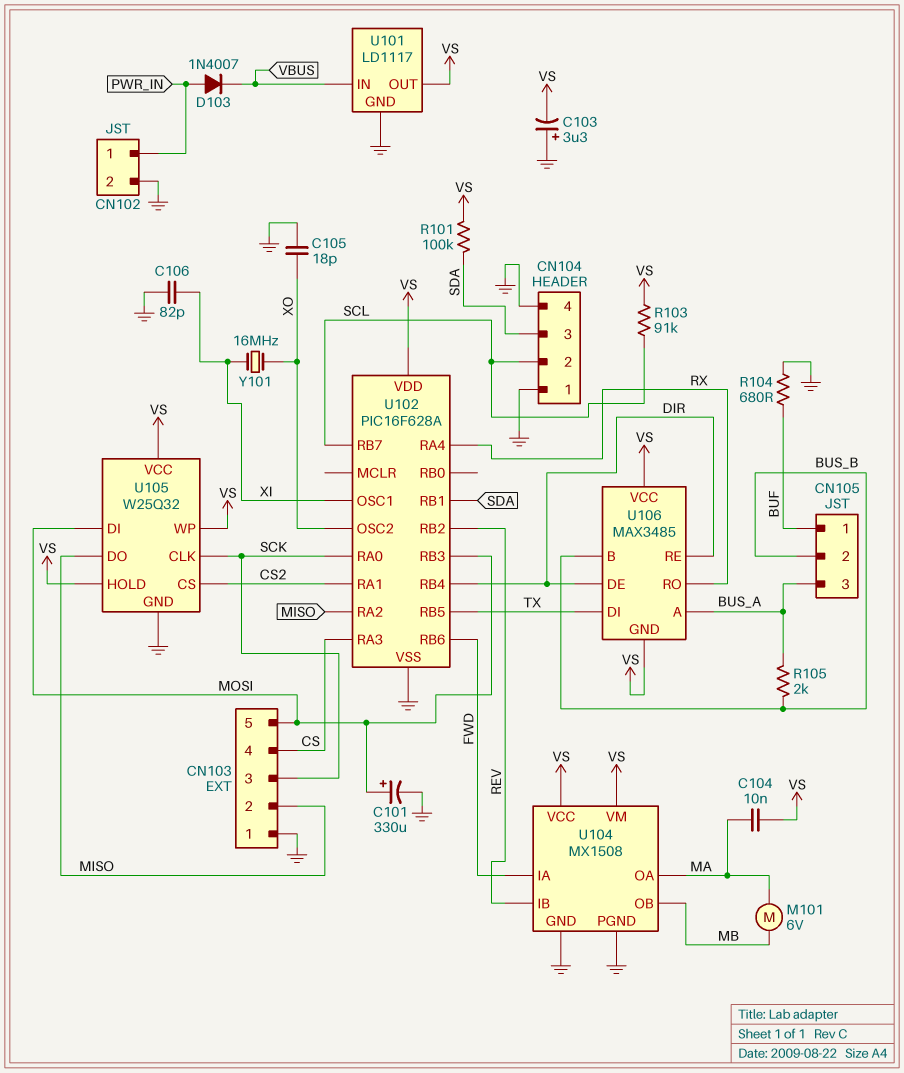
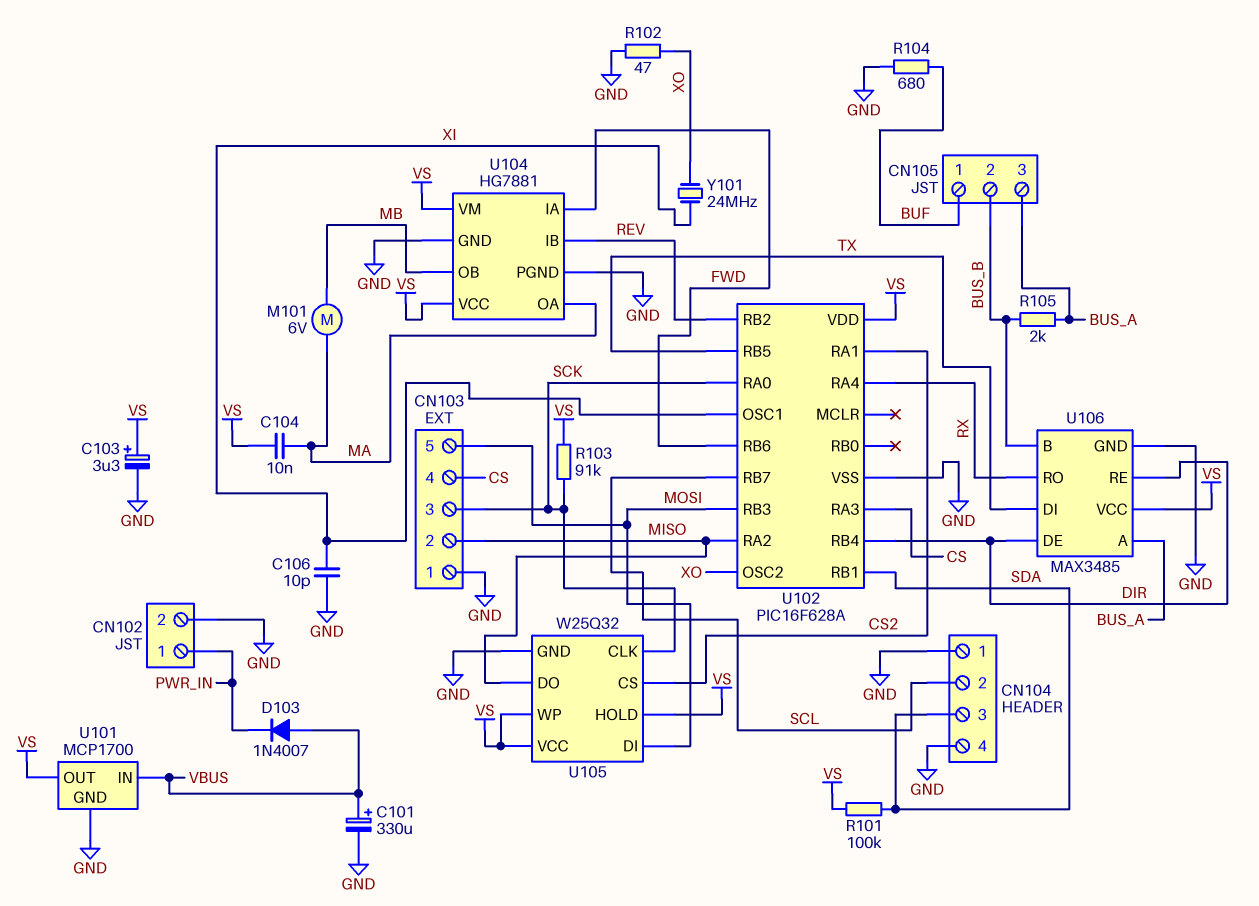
C101: 330uF (plus MOSI, minus GND) -> 330uF (plus VBUS, minus GND)
C103: 3.3uF (plus GND, minus VS) -> 3.3uF (plus VS, minus GND)
C105: 18pF (GND, XO) -> none
C106: 82pF (GND, XI) -> 10pF (GND, XI)
D103: diode 1N4007 (A PWR_IN, K VBUS) -> diode 1N4007 (A VBUS, K PWR_IN)
R102: none -> 47 (GND, XO)
R103: 91k (SCL, VS) -> 91k (SCK, VS)
U101: LD1117 -> MCP1700
U104: MX1508 -> HG7881
U106 pin GND: VS -> GND
Y101: 16MHz (XI, XO) -> 24MHz (XI, XO)

